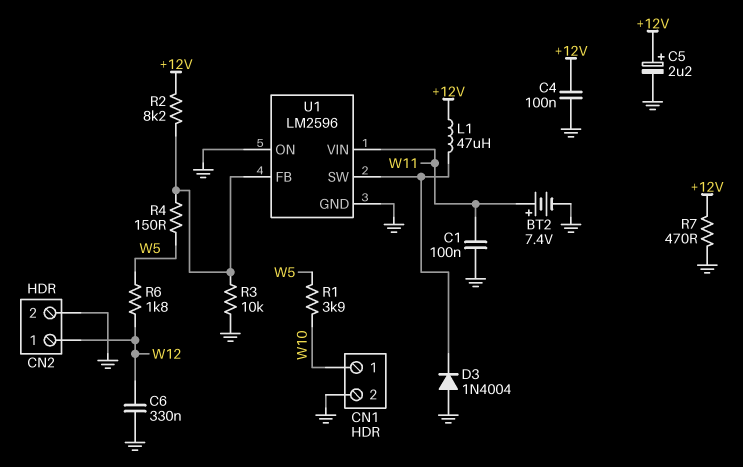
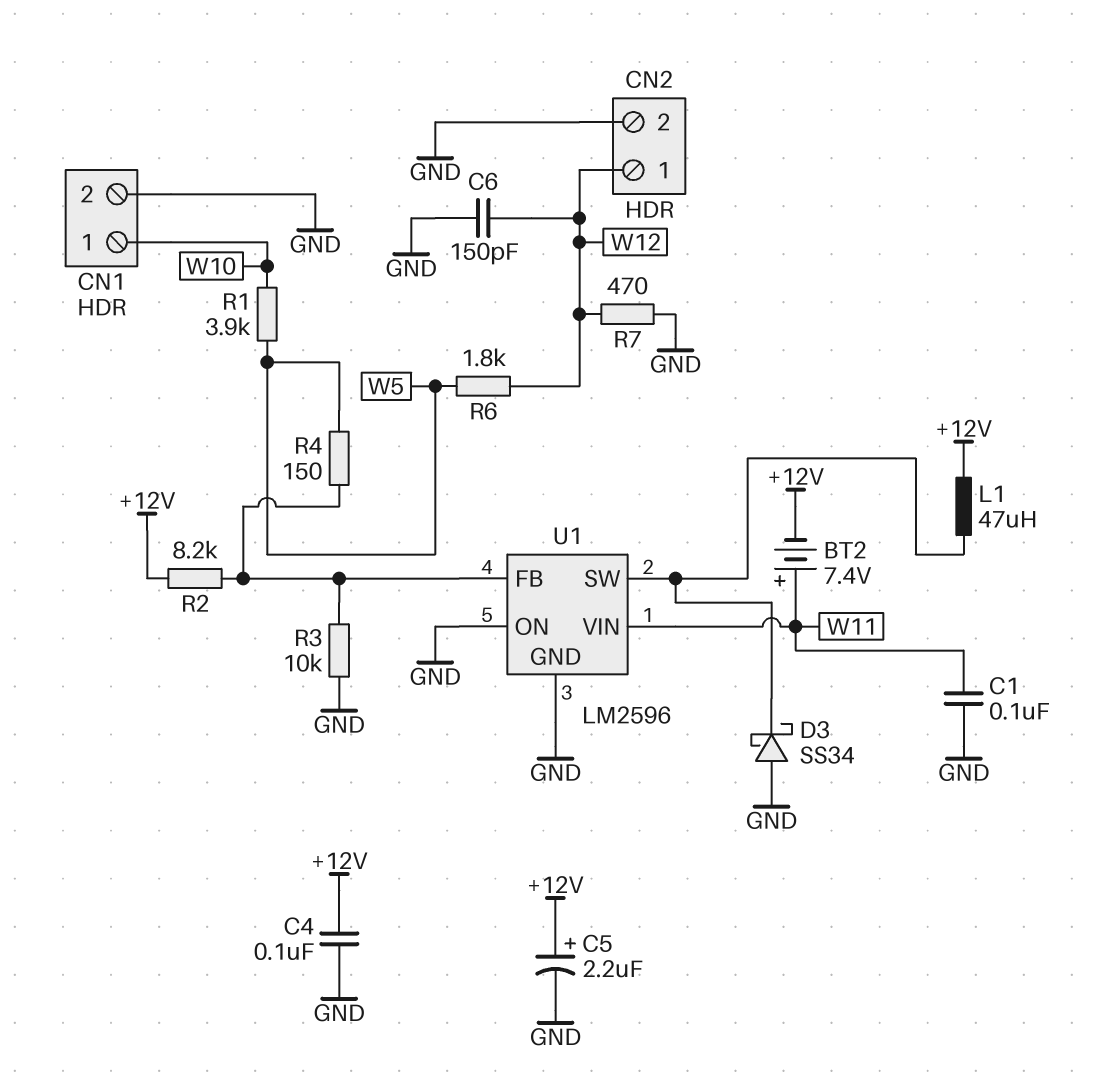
BT2: 7.4V (plus W11, minus GND) -> 7.4V (plus W11, minus +12V)
C6: 330nF (GND, W12) -> 150pF (GND, W12)
D3: diode 1N4004 (A GND, K U1/SW) -> schottky SS34 (A GND, K U1/SW)
R7: 470 (+12V, GND) -> 470 (GND, W12)

